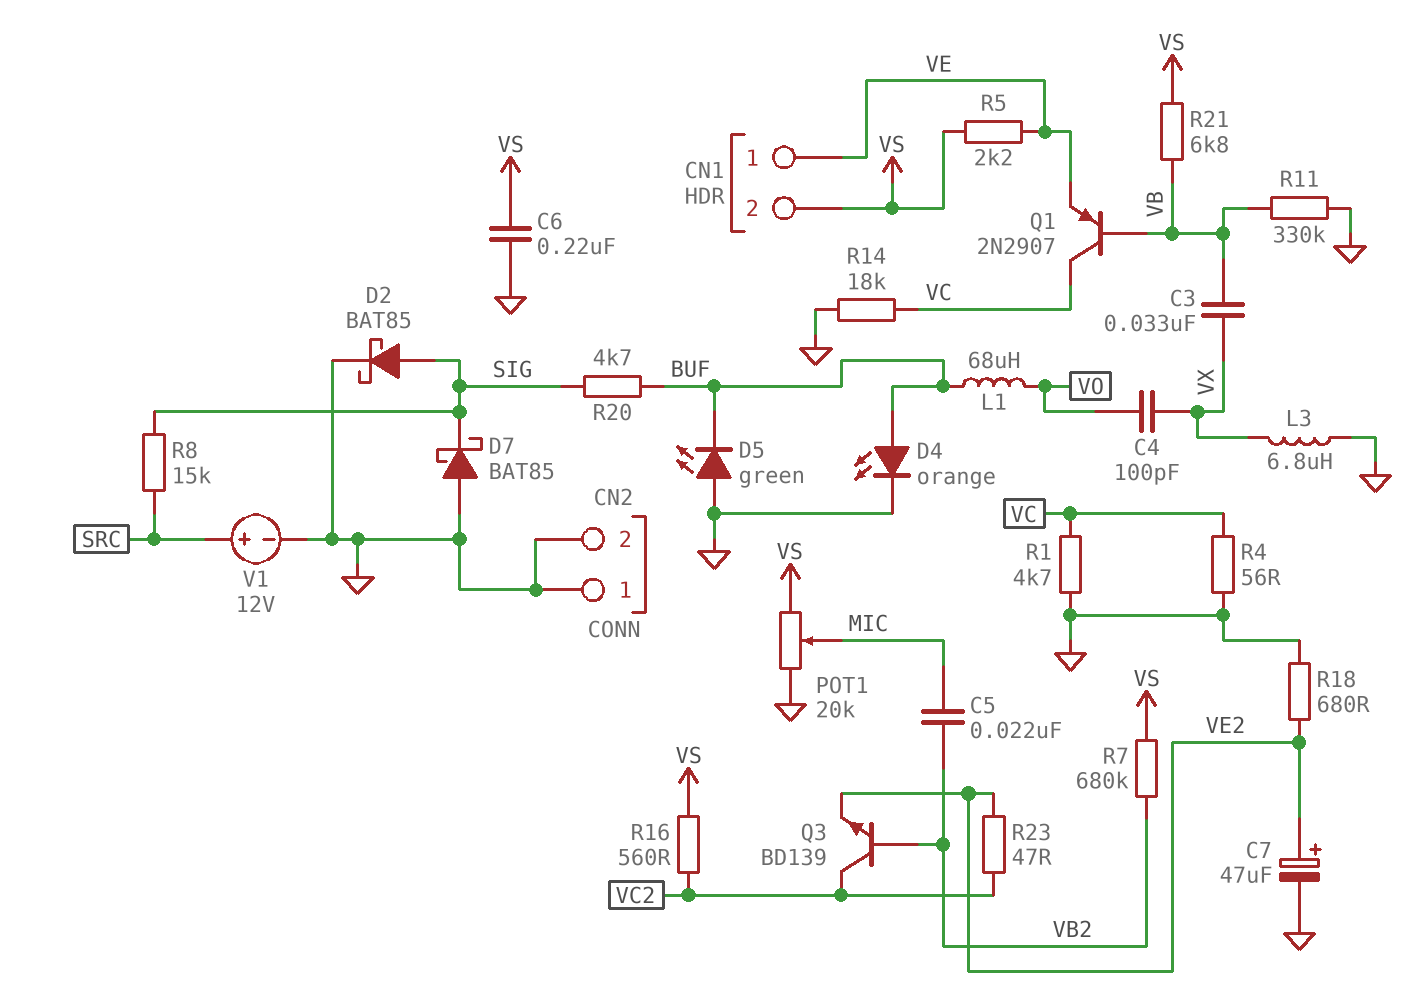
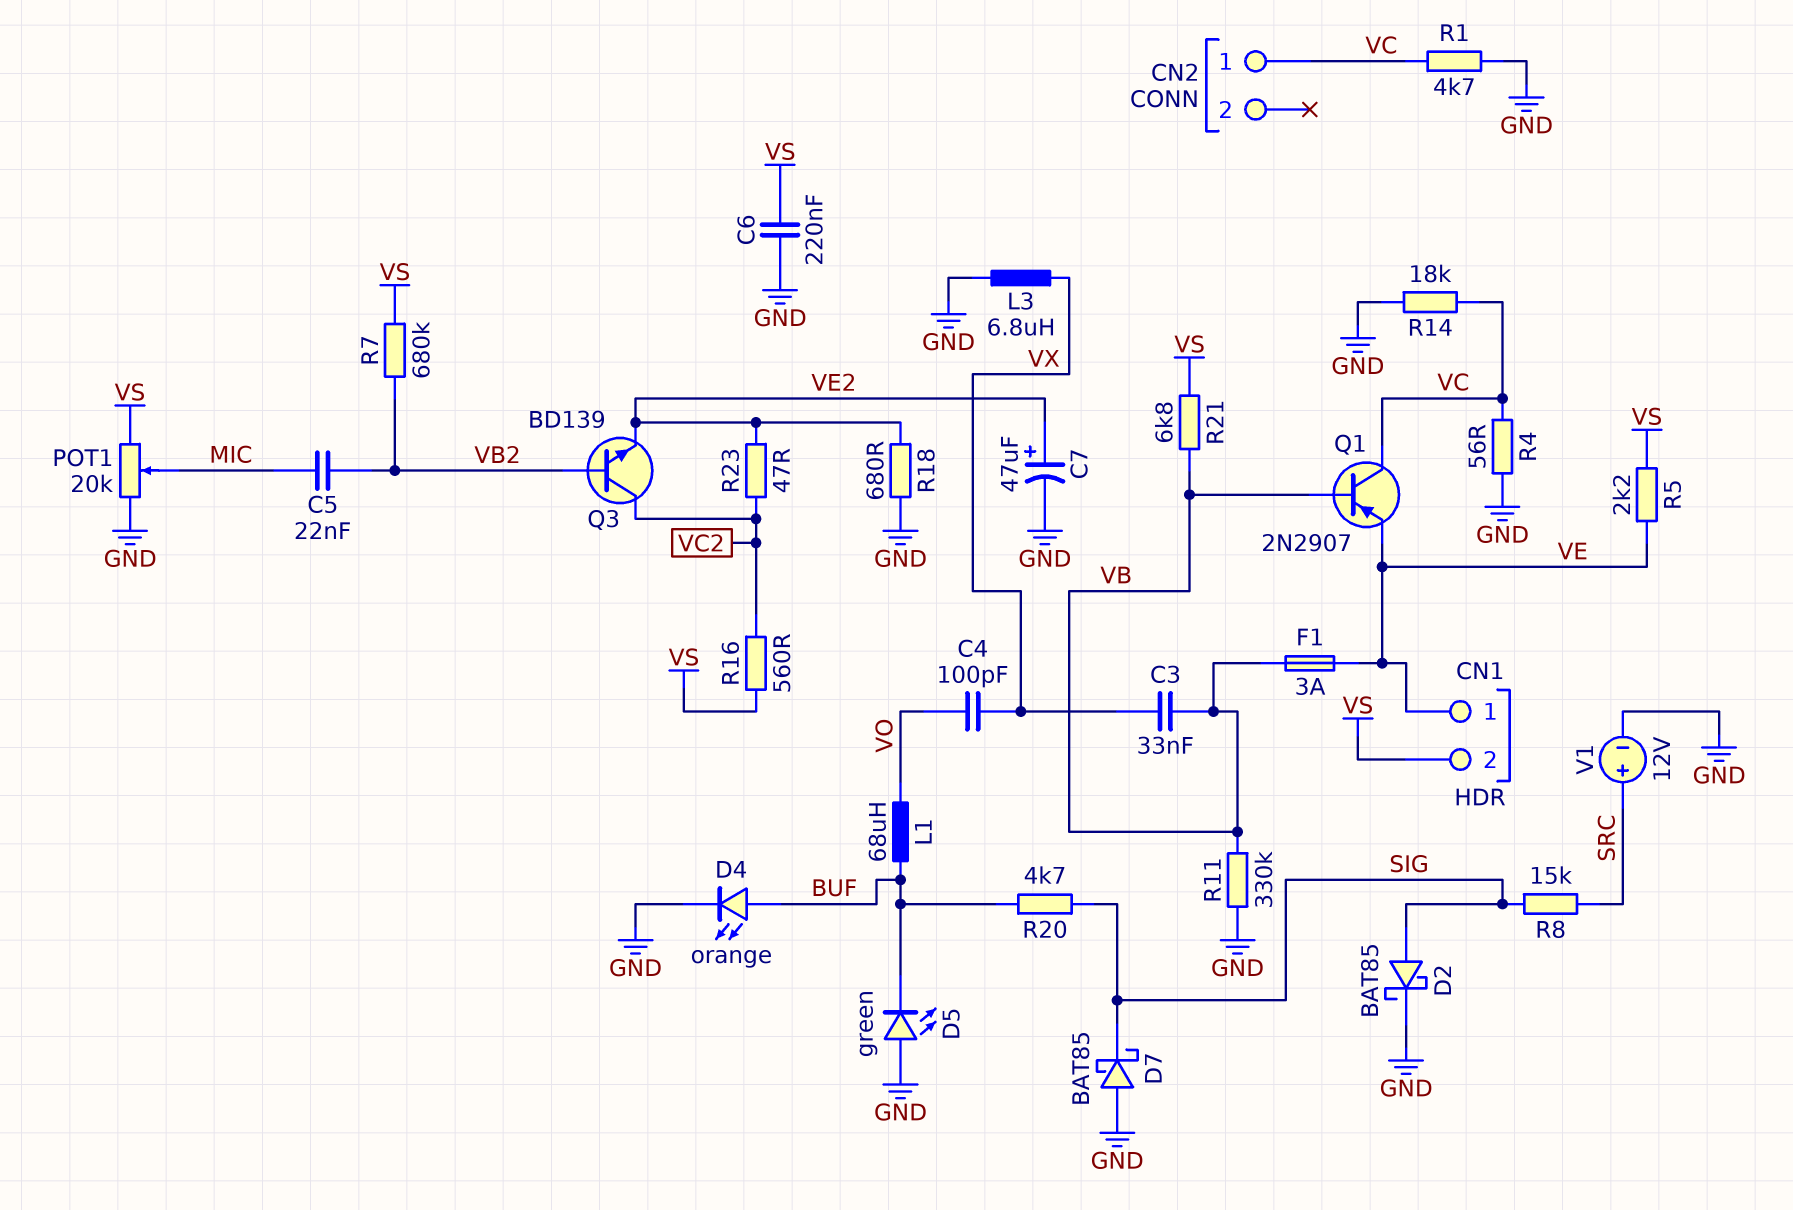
CN2 pin 1: GND -> VC
CN2 pin 2: GND -> none
F1: none -> 3A (VB, VE)

